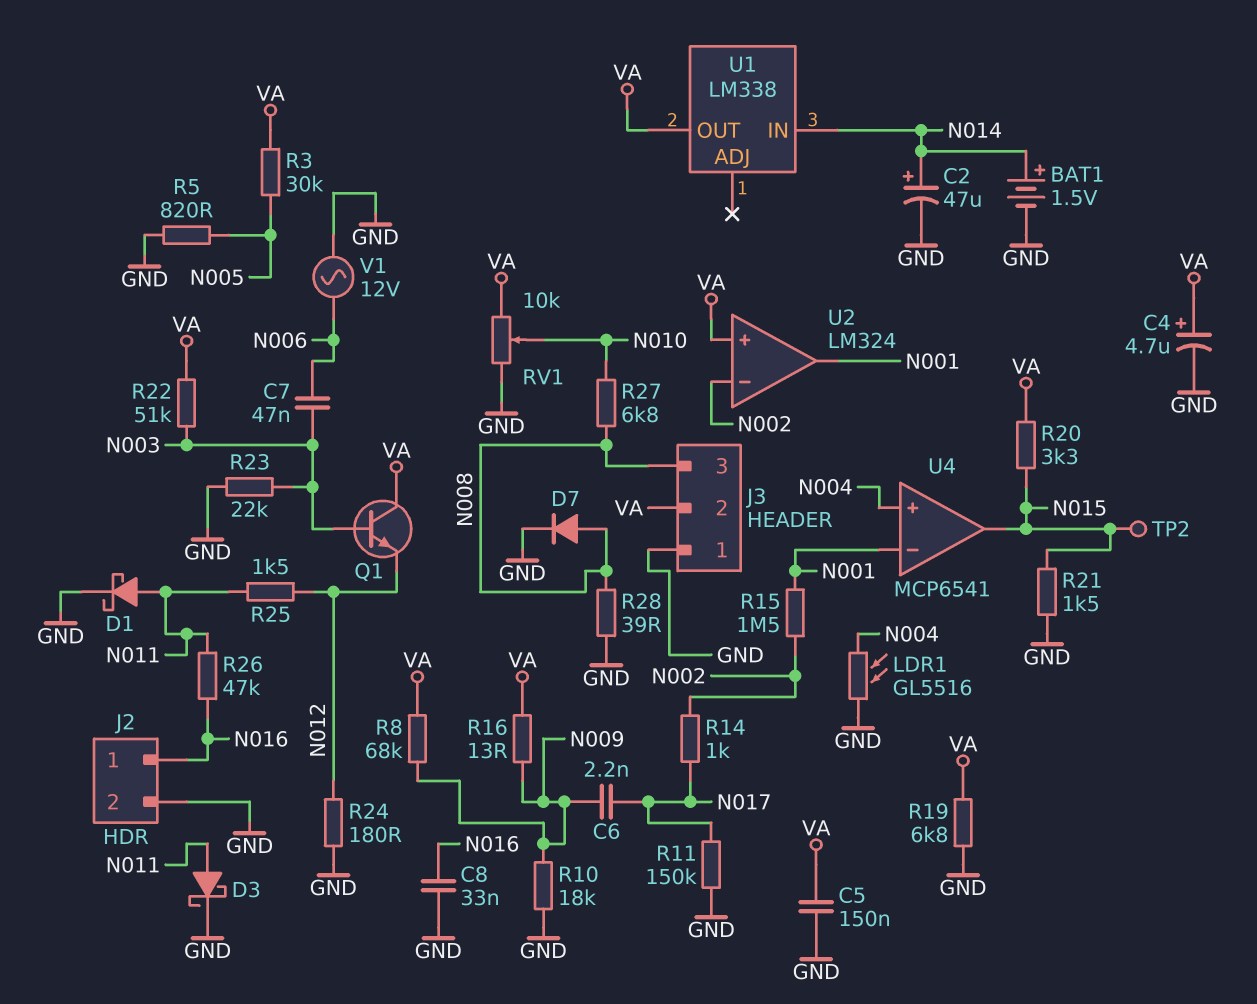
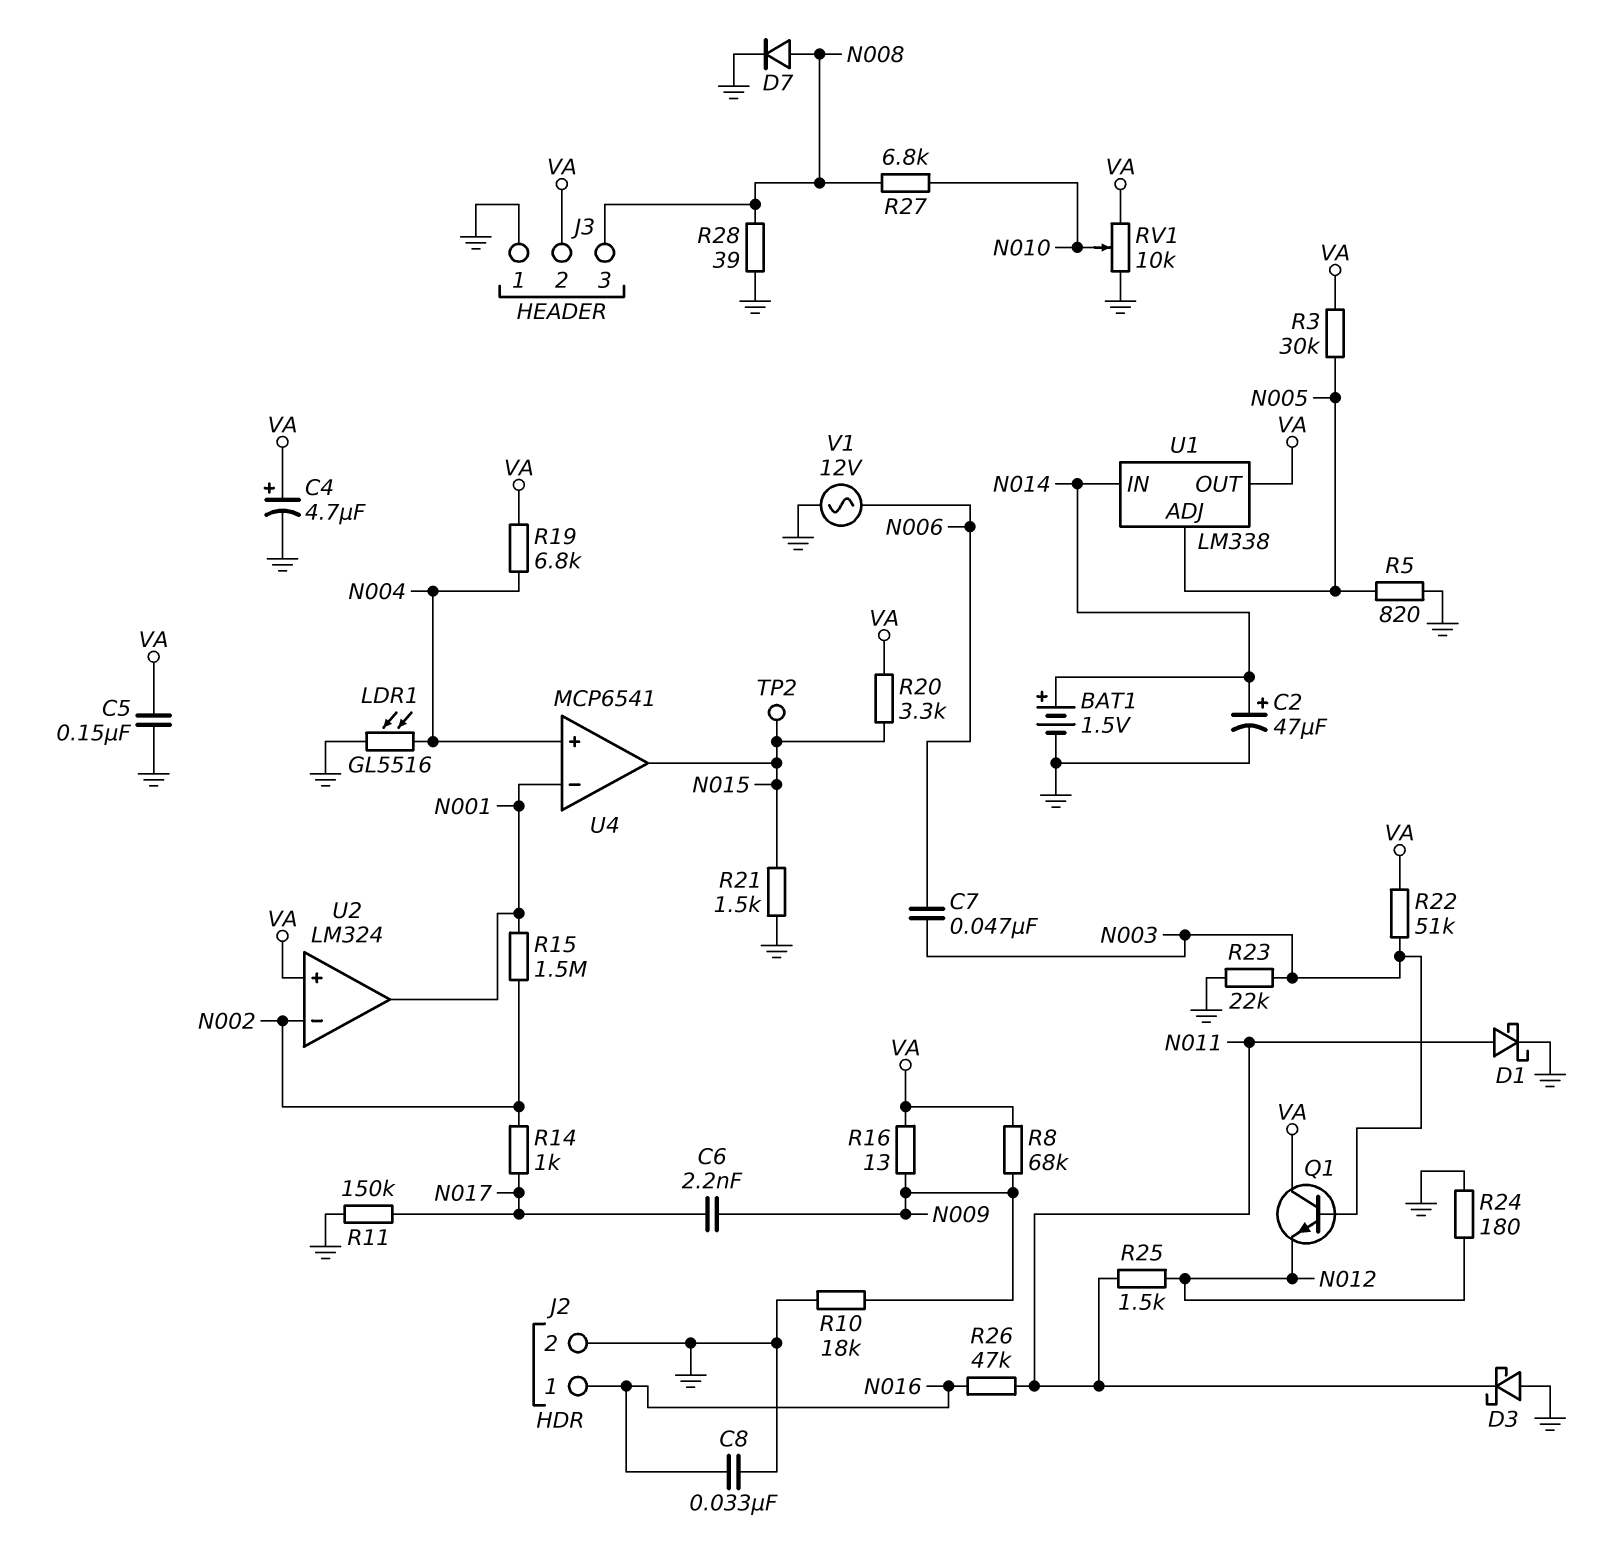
D3: schottky (A N011, K GND) -> schottky (A GND, K N011)
R19: 6.8k (GND, VA) -> 6.8k (N004, VA)
U1 pin ADJ: none -> N005

